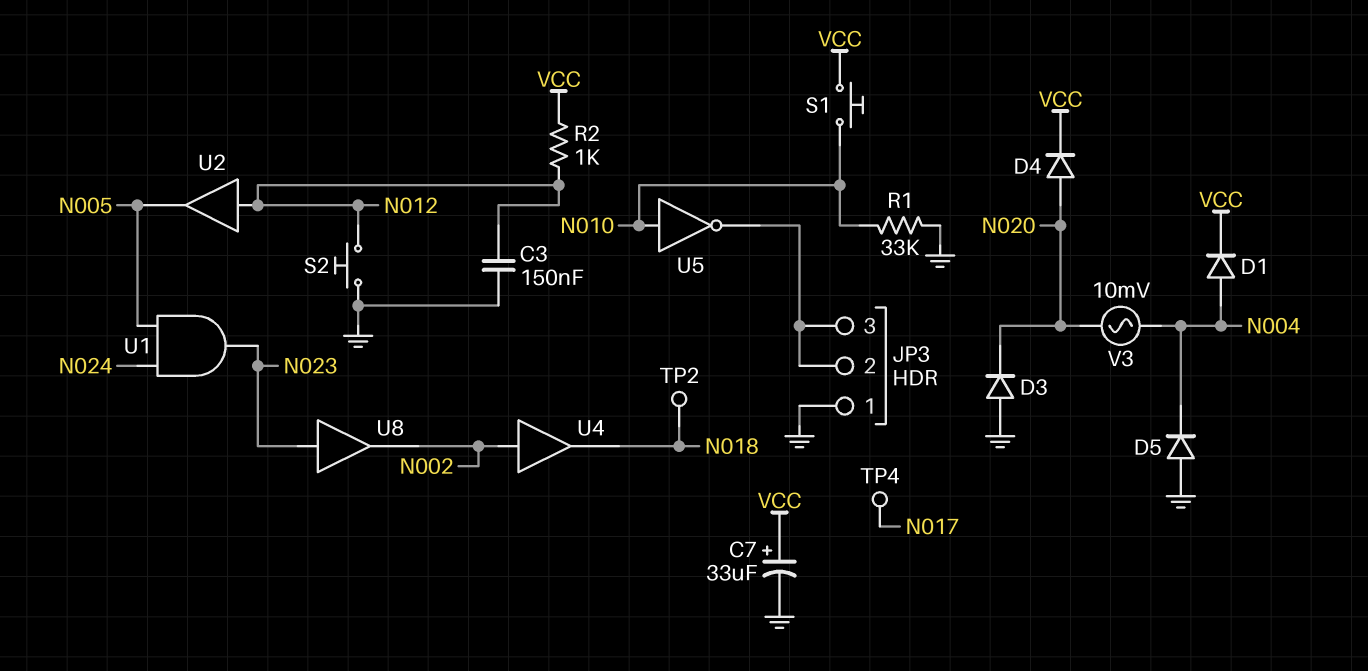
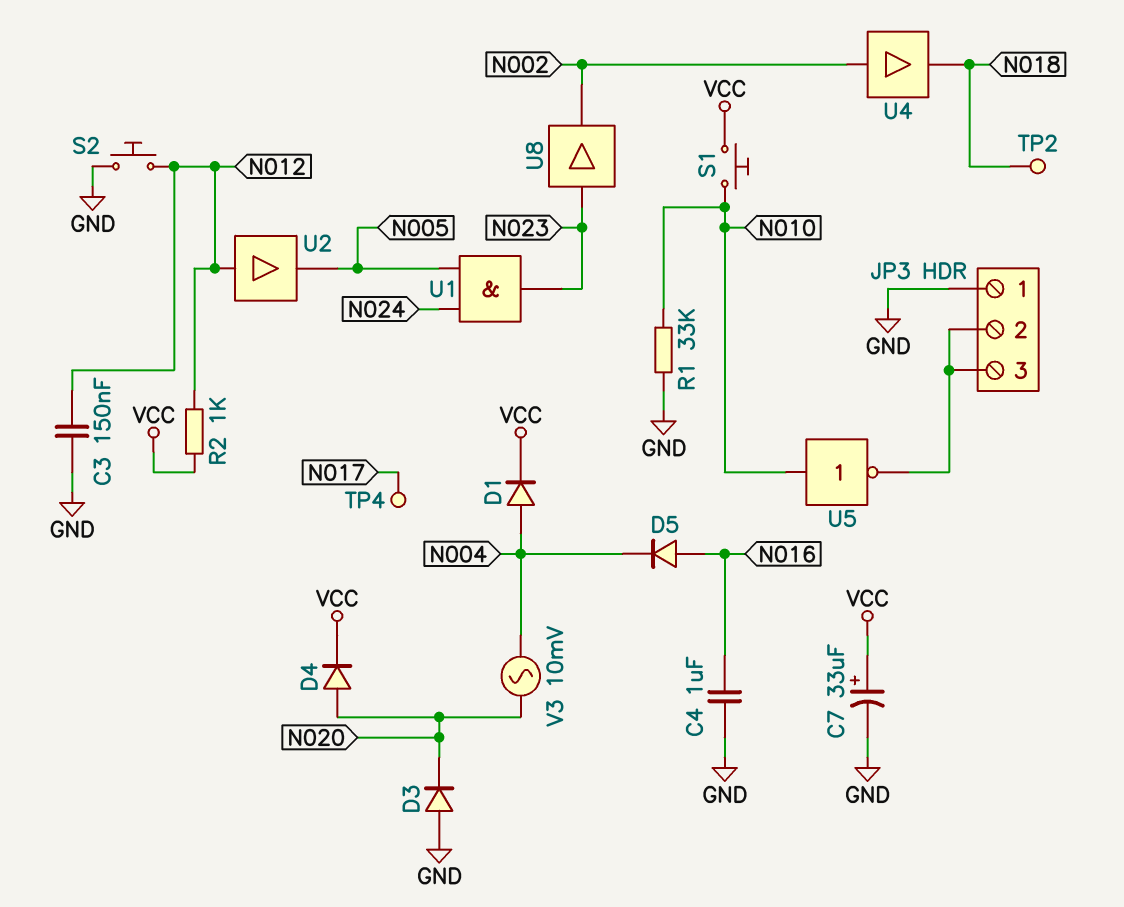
C4: none -> 1uF (GND, N016)
D5: diode (A GND, K N004) -> diode (A N016, K N004)

